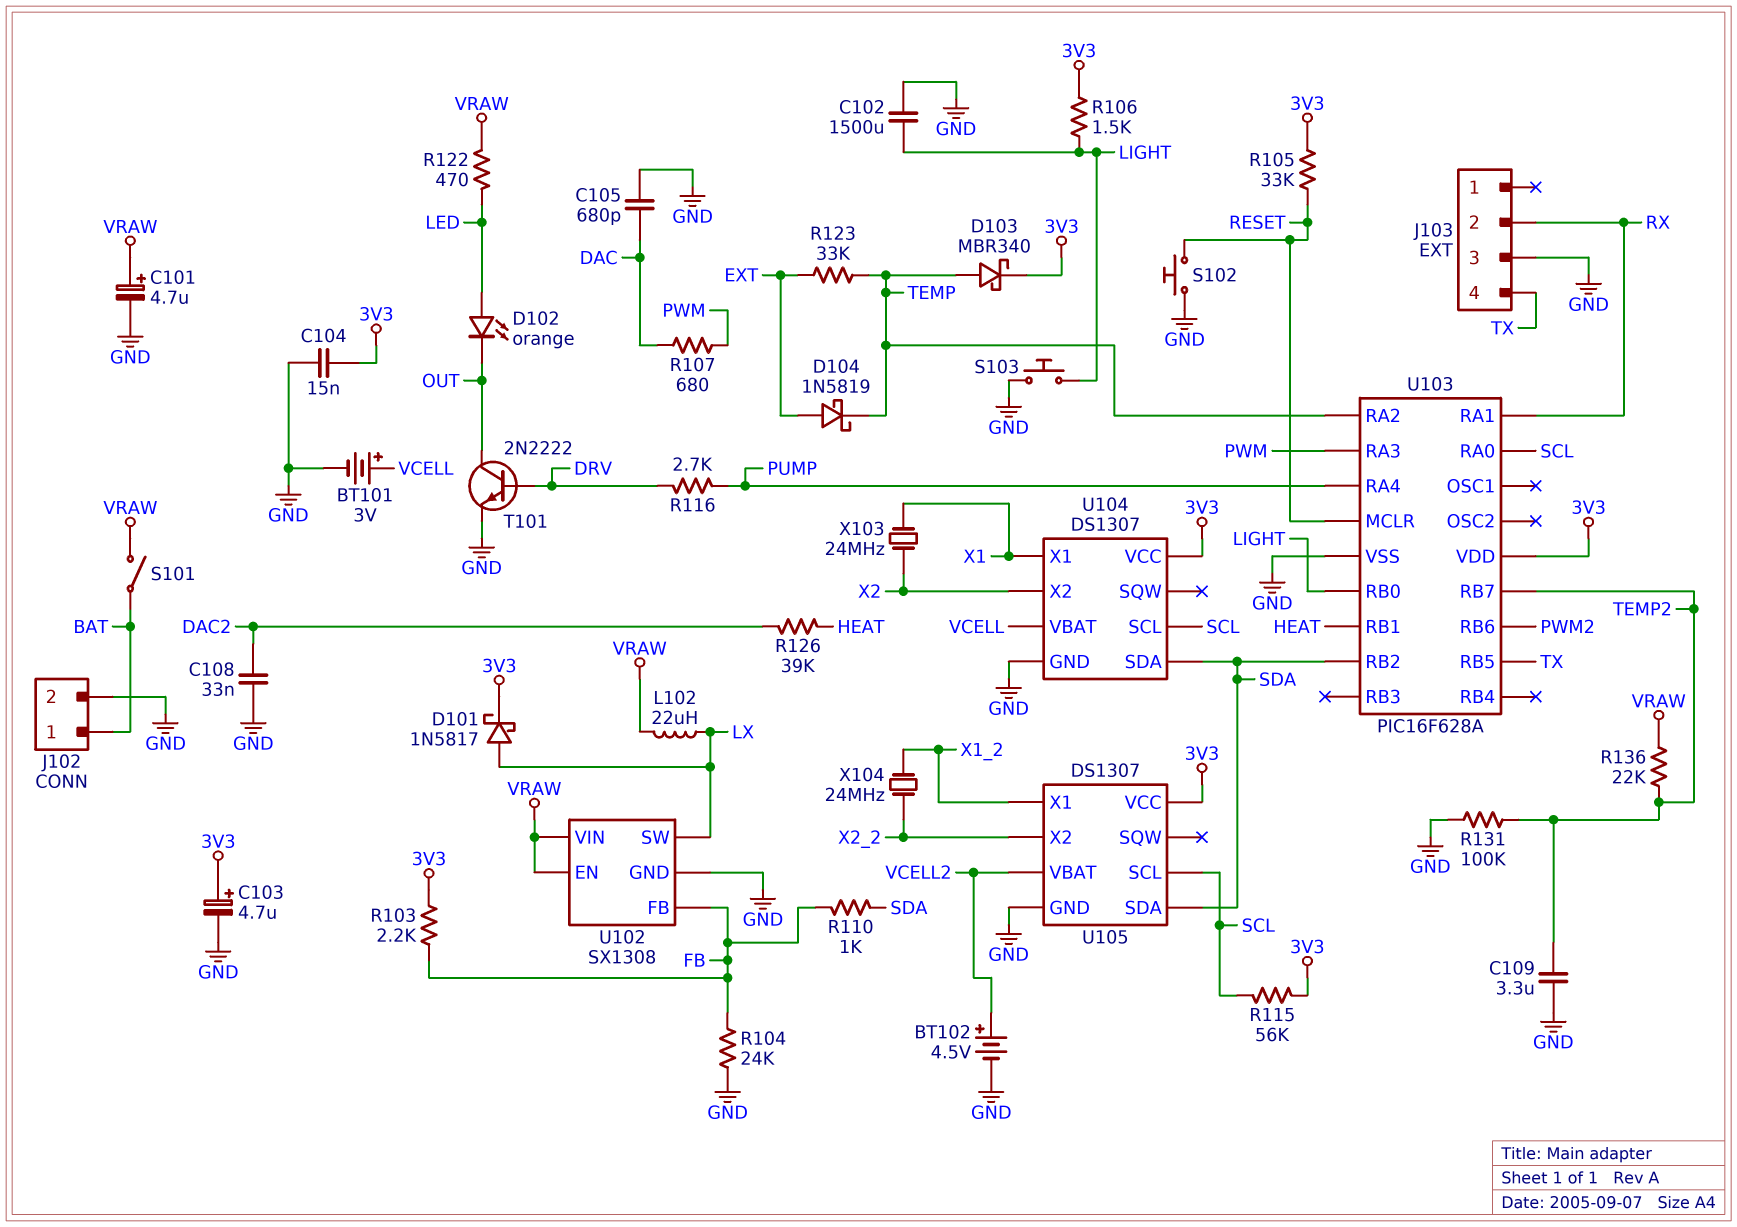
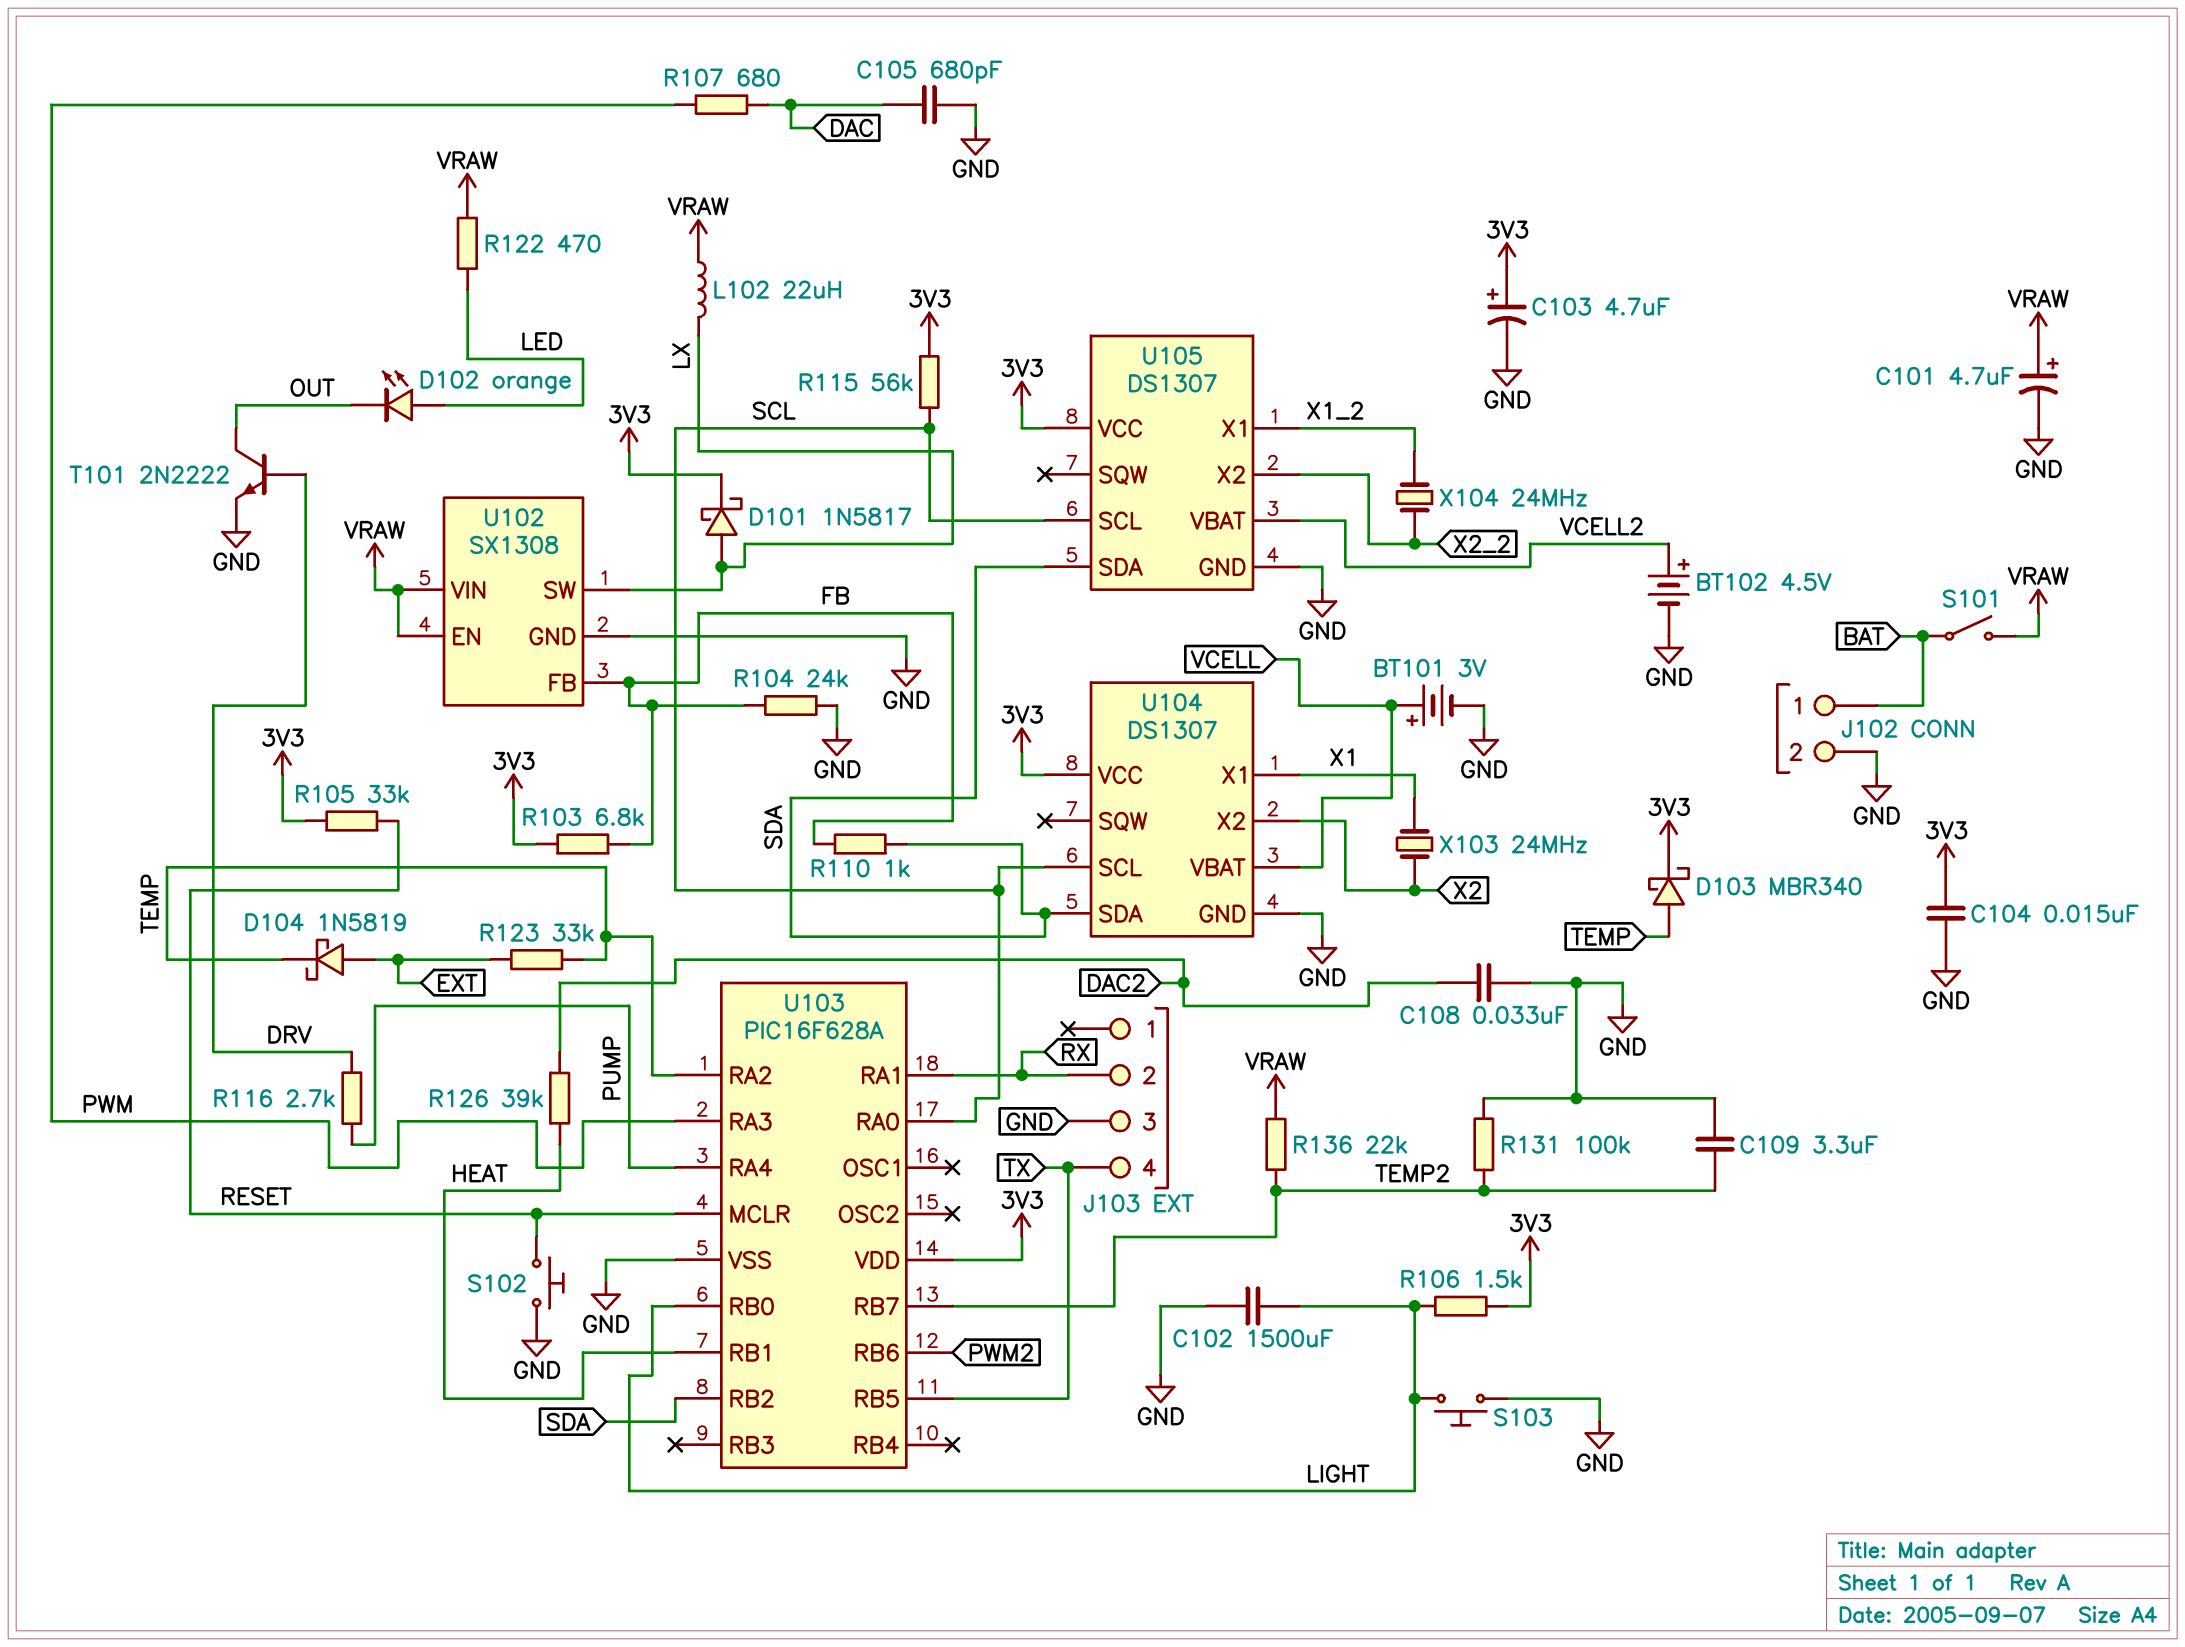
R103: 2.2k (3V3, FB) -> 6.8k (3V3, FB)

